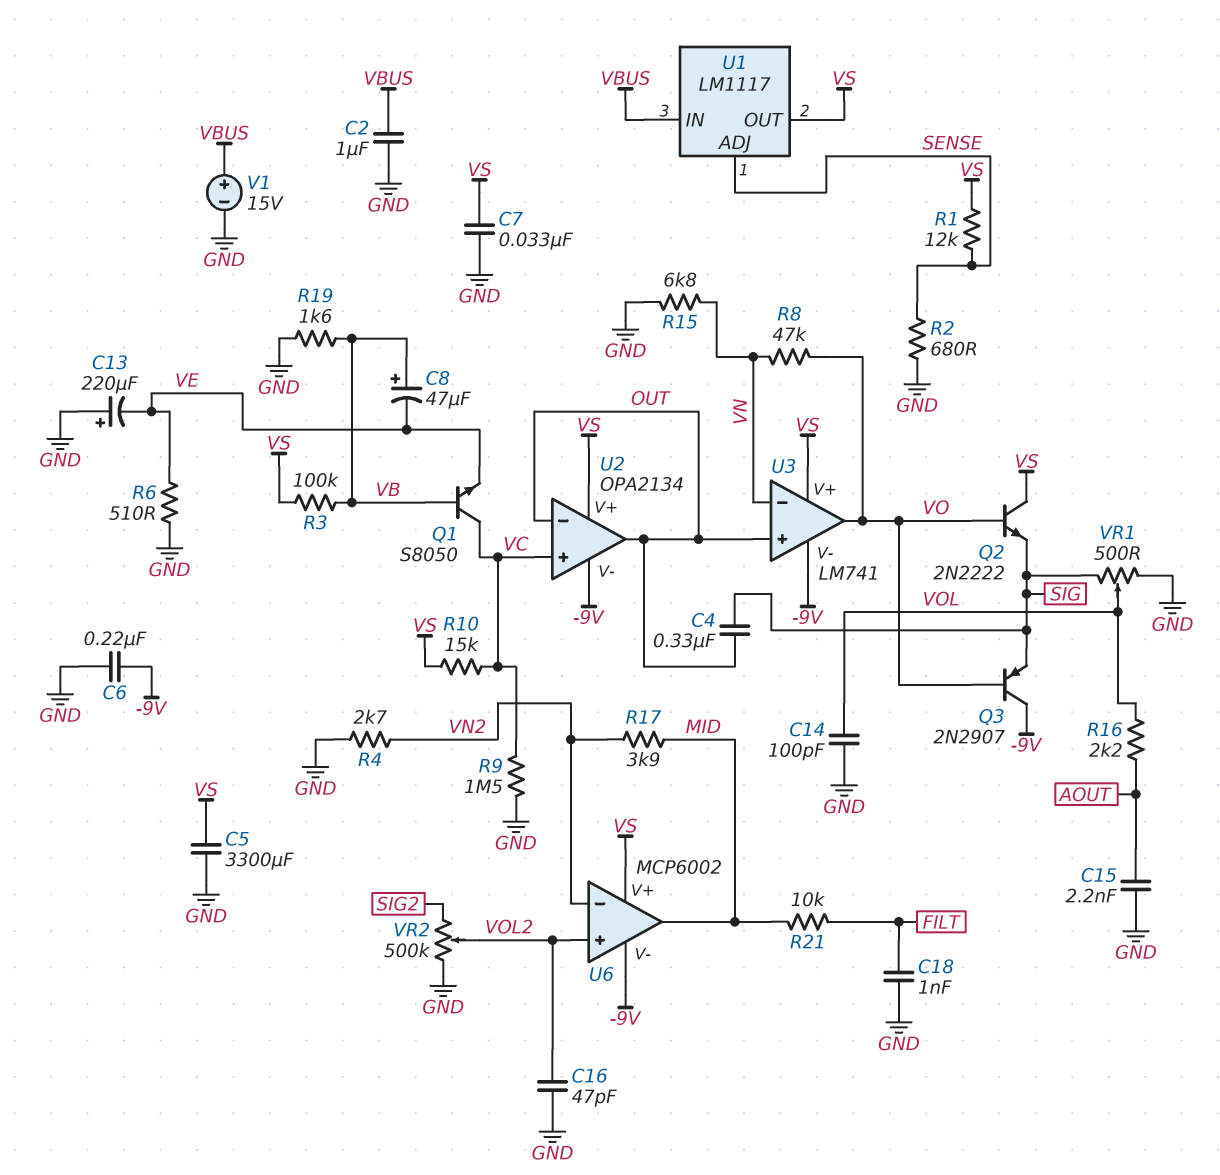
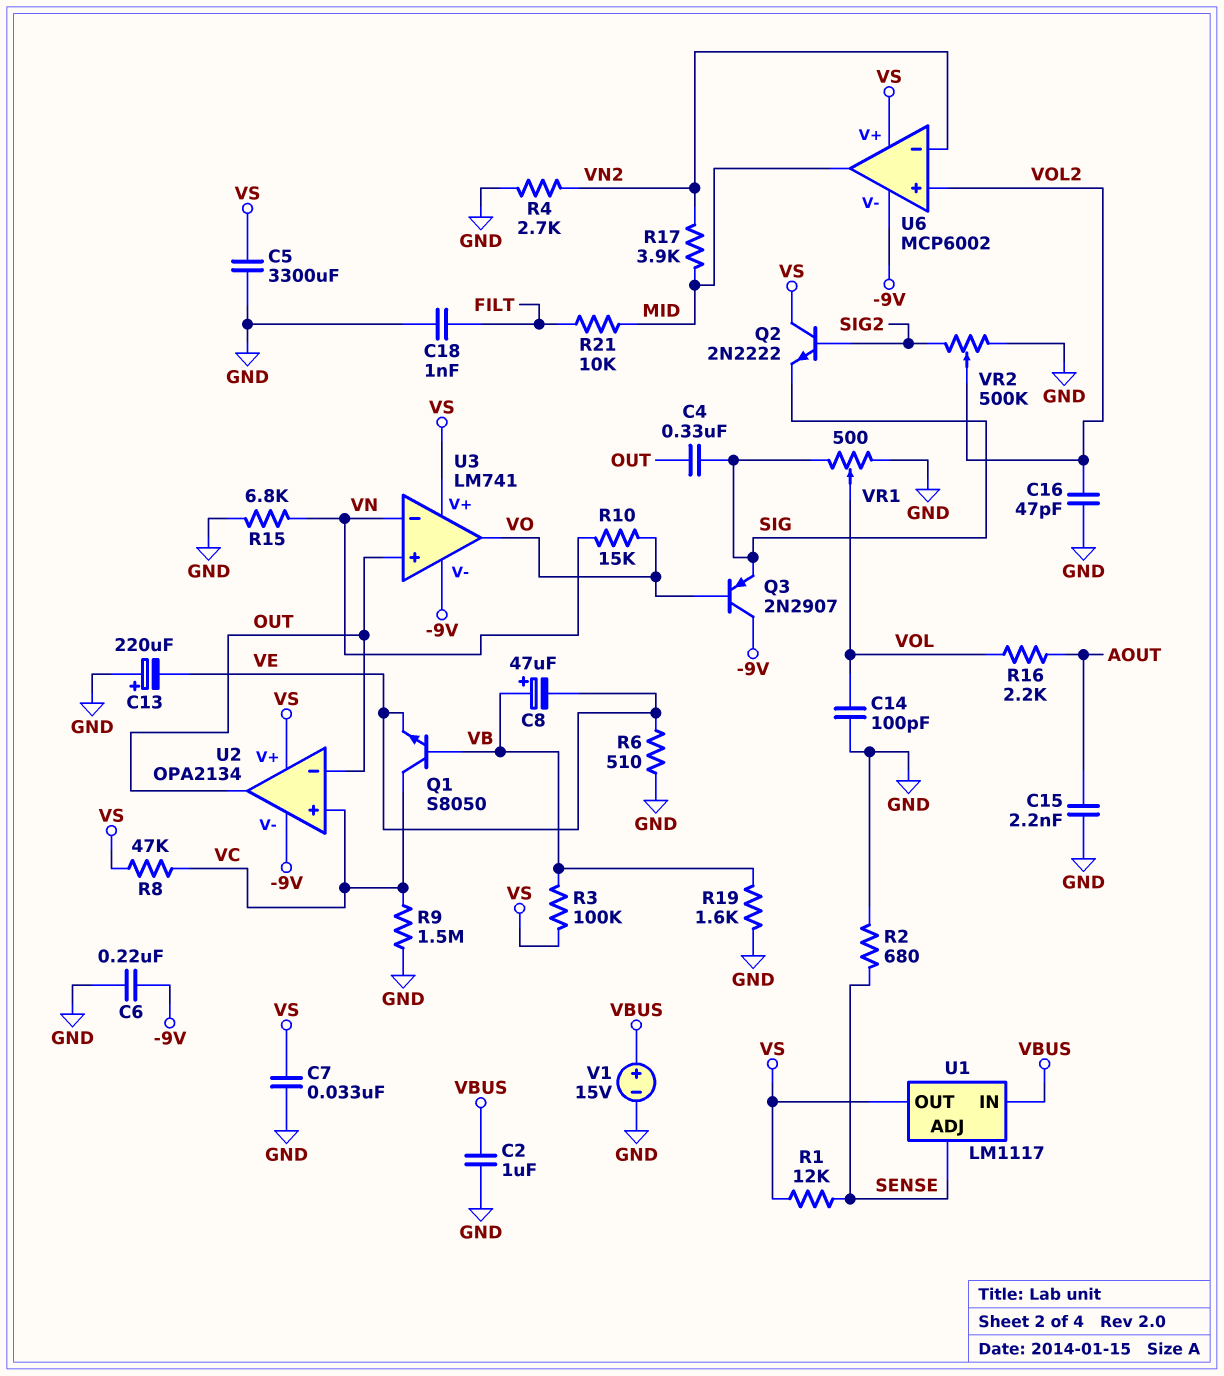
Q2: NPN 2N2222 (B VO, C VS, E SIG) -> NPN 2N2222 (B SIG2, C VS, E SIG)
R8: 47k (VN, VO) -> 47k (VC, VS)
R10: 15k (VC, VS) -> 15k (VN, VO)

